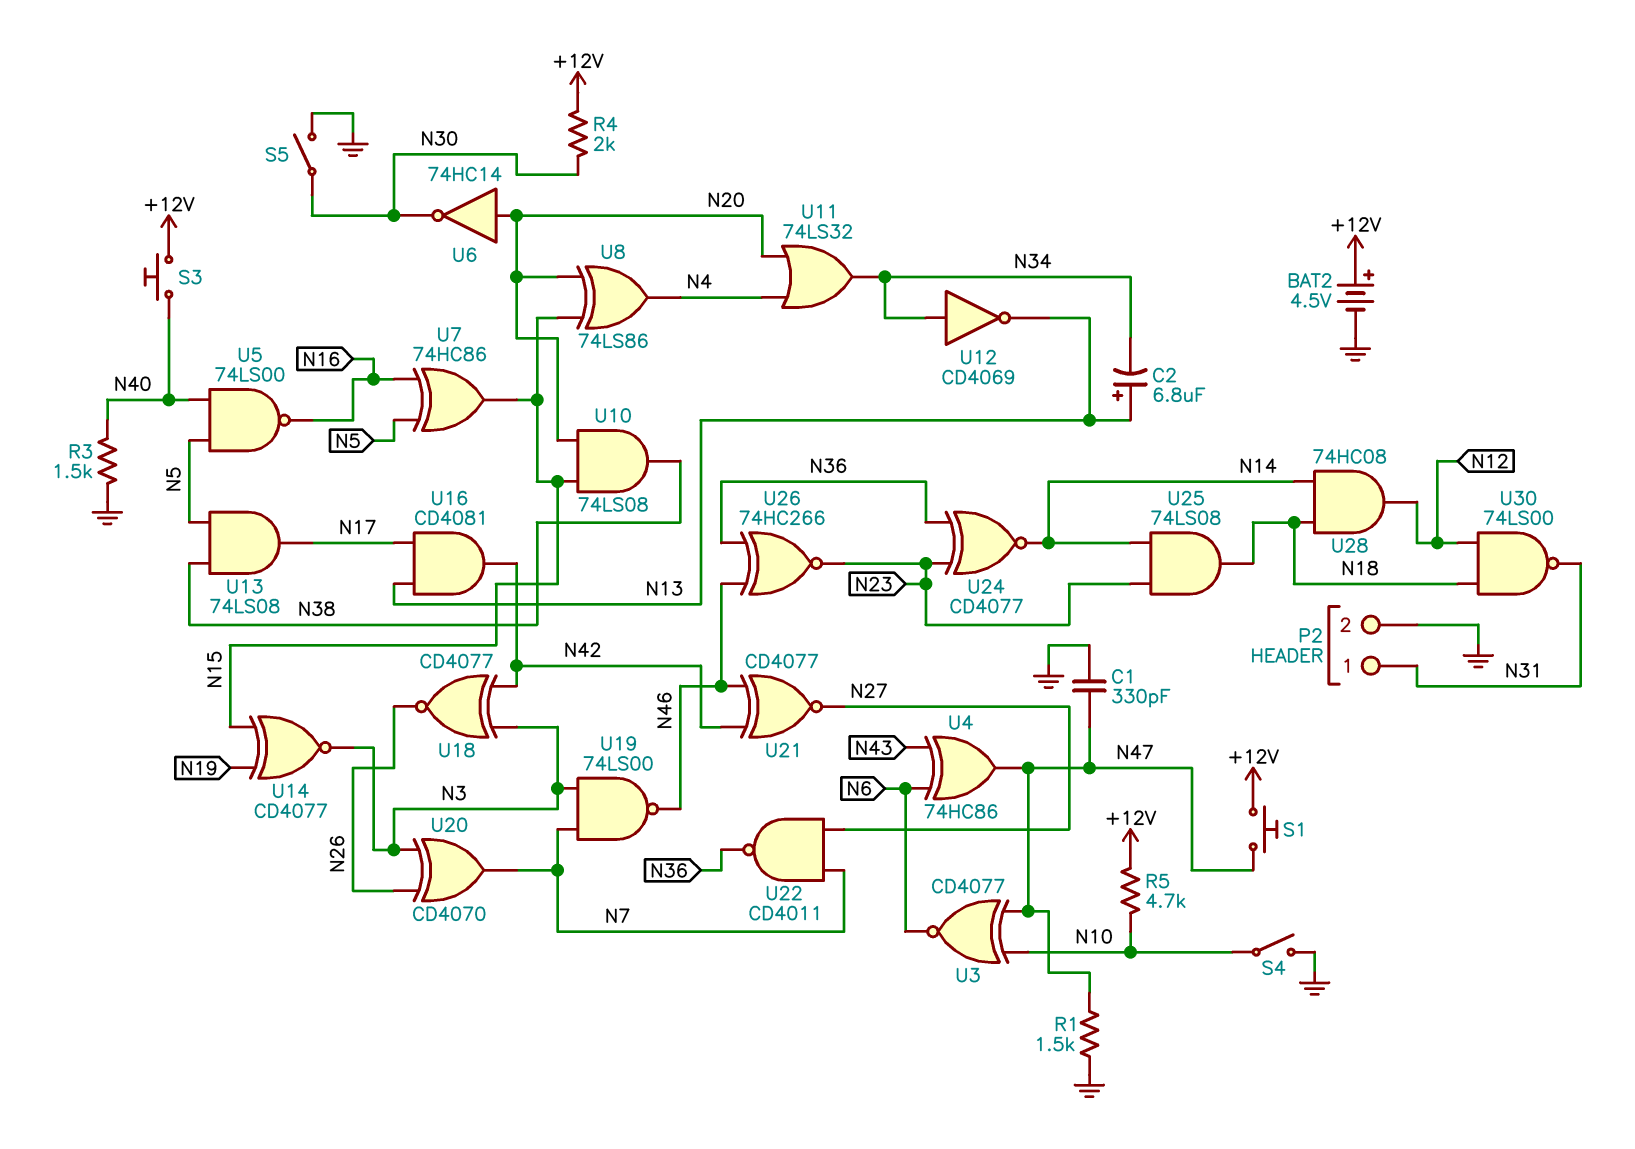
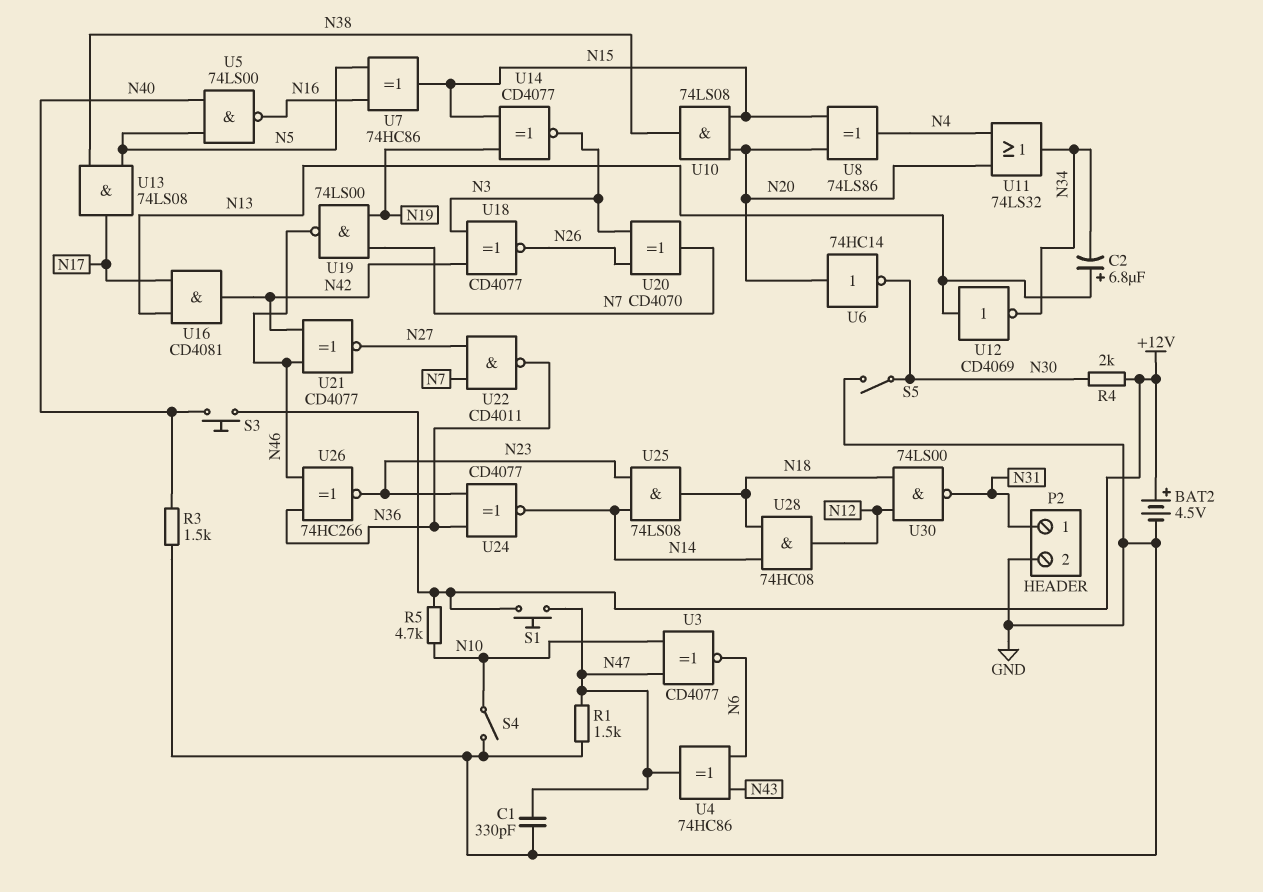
U12: NOT CD4069 (in N34, out N13) -> NOT CD4069 (in N13, out N34)
U19: NAND 74LS00 (in N3, in N7, out N46) -> NAND 74LS00 (in N7, in N19, out N46)

